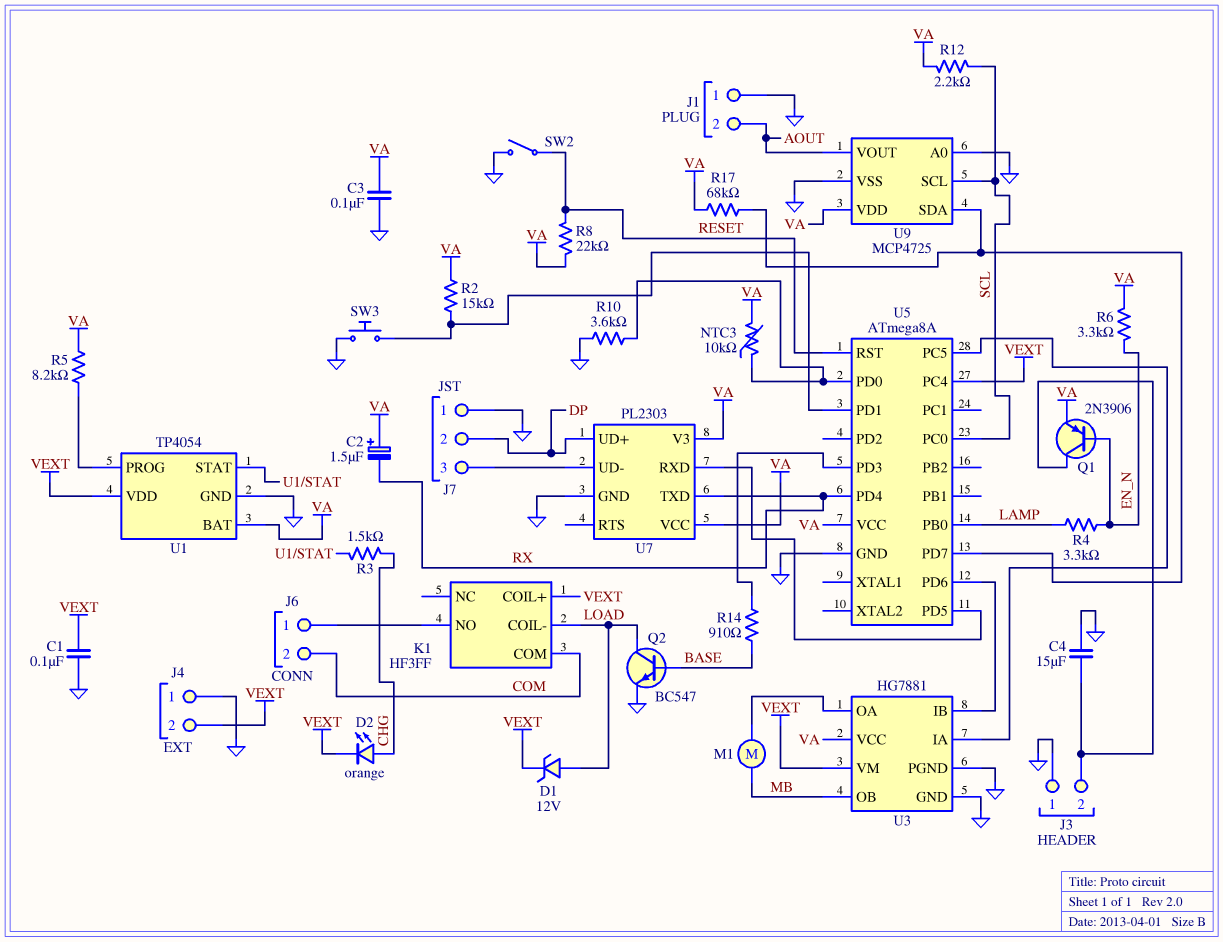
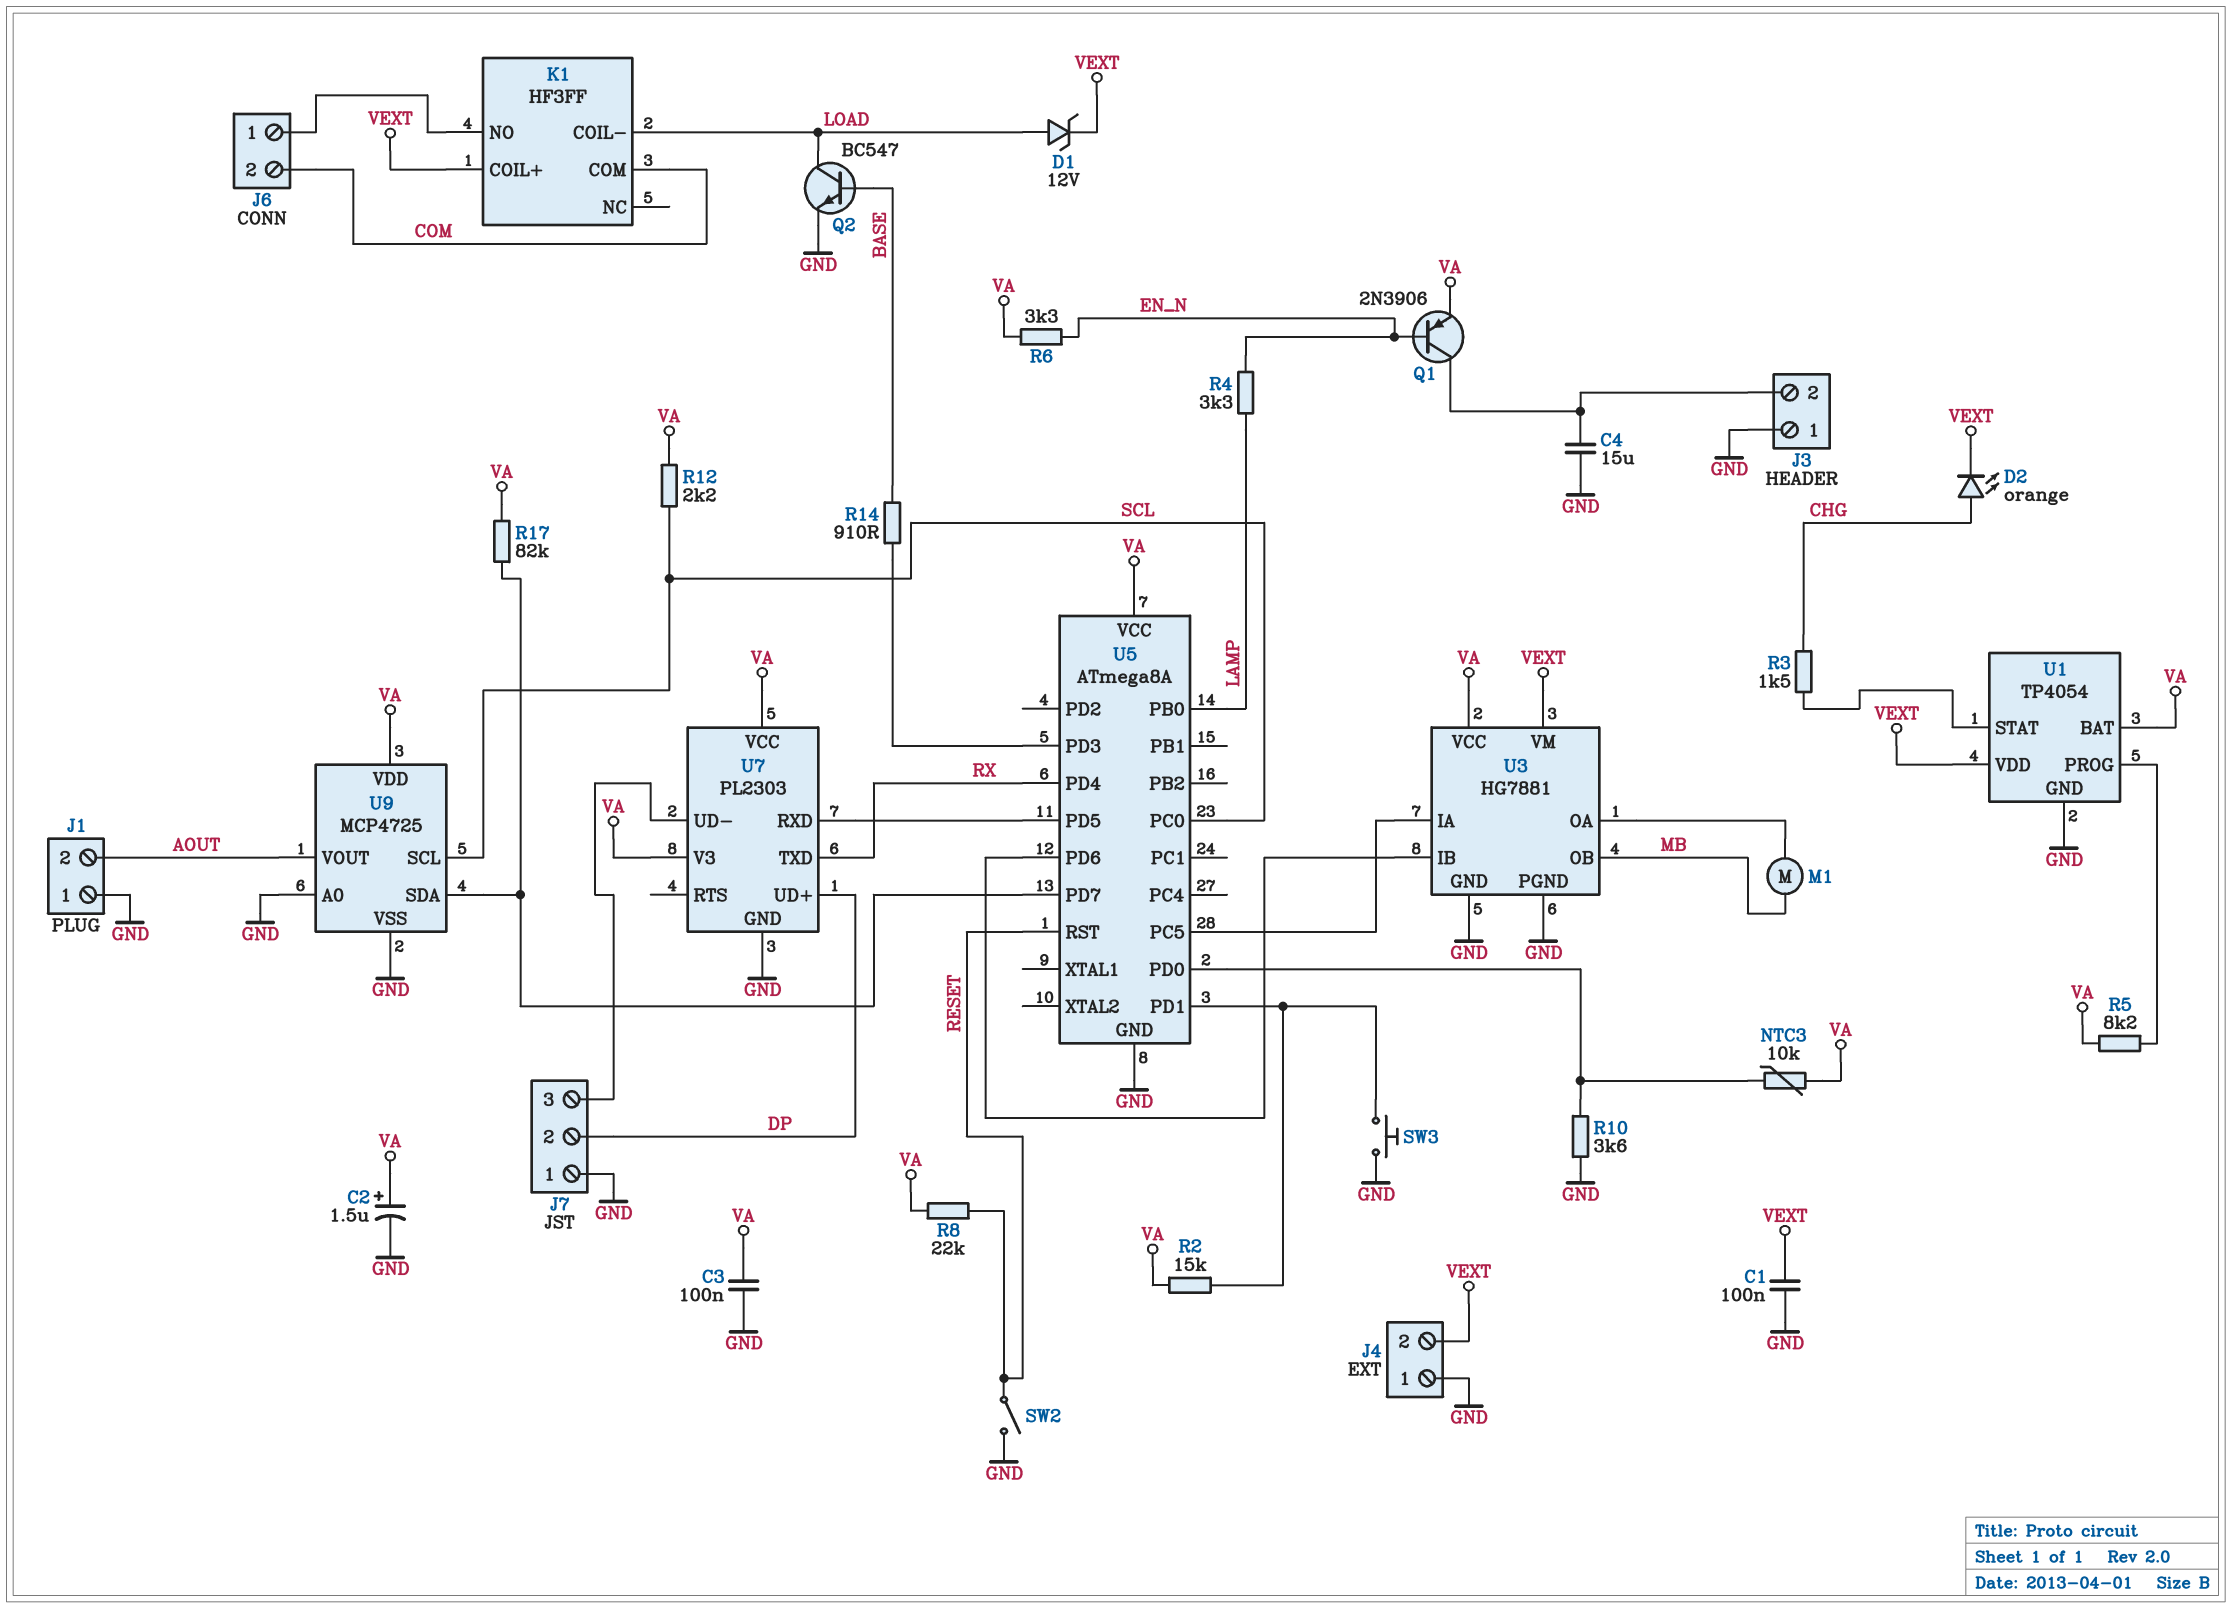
C2: 1.5uF (plus VA, minus RX) -> 1.5uF (plus VA, minus GND)
R17: 68k (U5/PD7, VA) -> 82k (U5/PD7, VA)
U5 pin PC4: VEXT -> none

